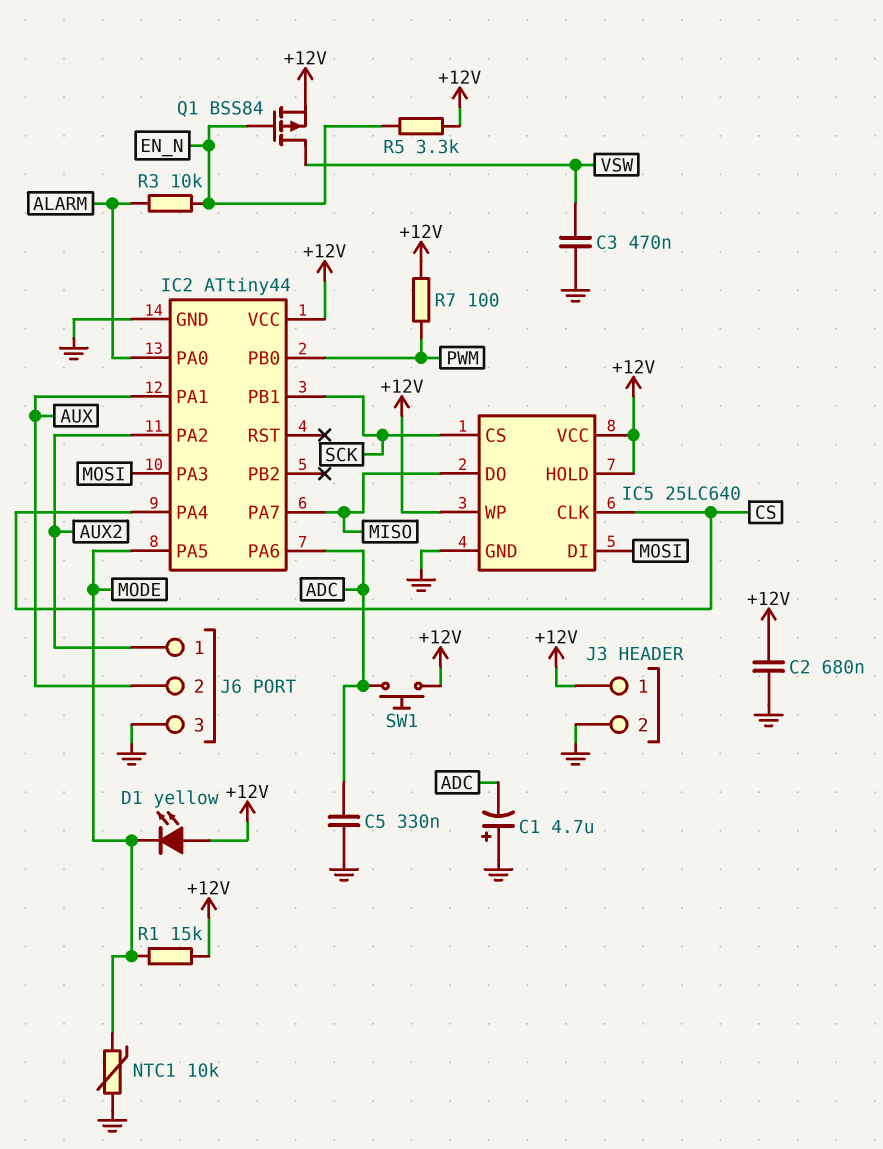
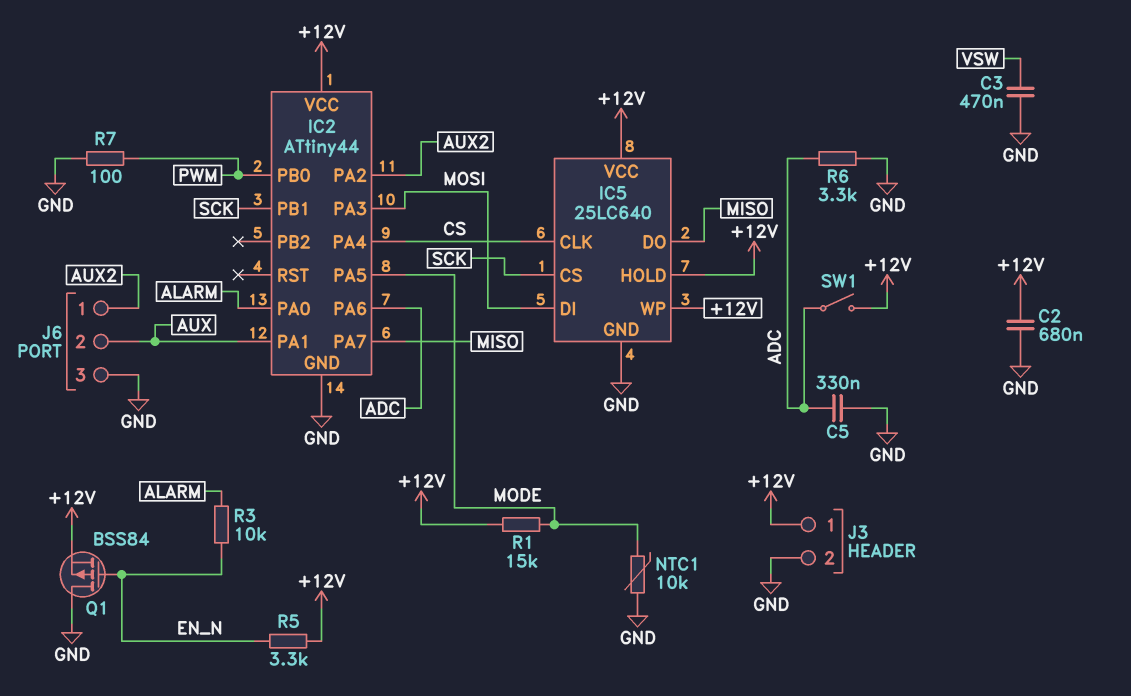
C1: 4.7uF (plus GND, minus ADC) -> none
D1: LED yellow (A +12V, K MODE) -> none
Q1: PMOS BSS84 (G EN_N, D VSW, S +12V) -> PMOS BSS84 (G EN_N, D GND, S +12V)
R6: none -> 3.3k (ADC, GND)
R7: 100 (+12V, PWM) -> 100 (GND, PWM)
SW1: button (+12V, ADC) -> switch (+12V, ADC)

